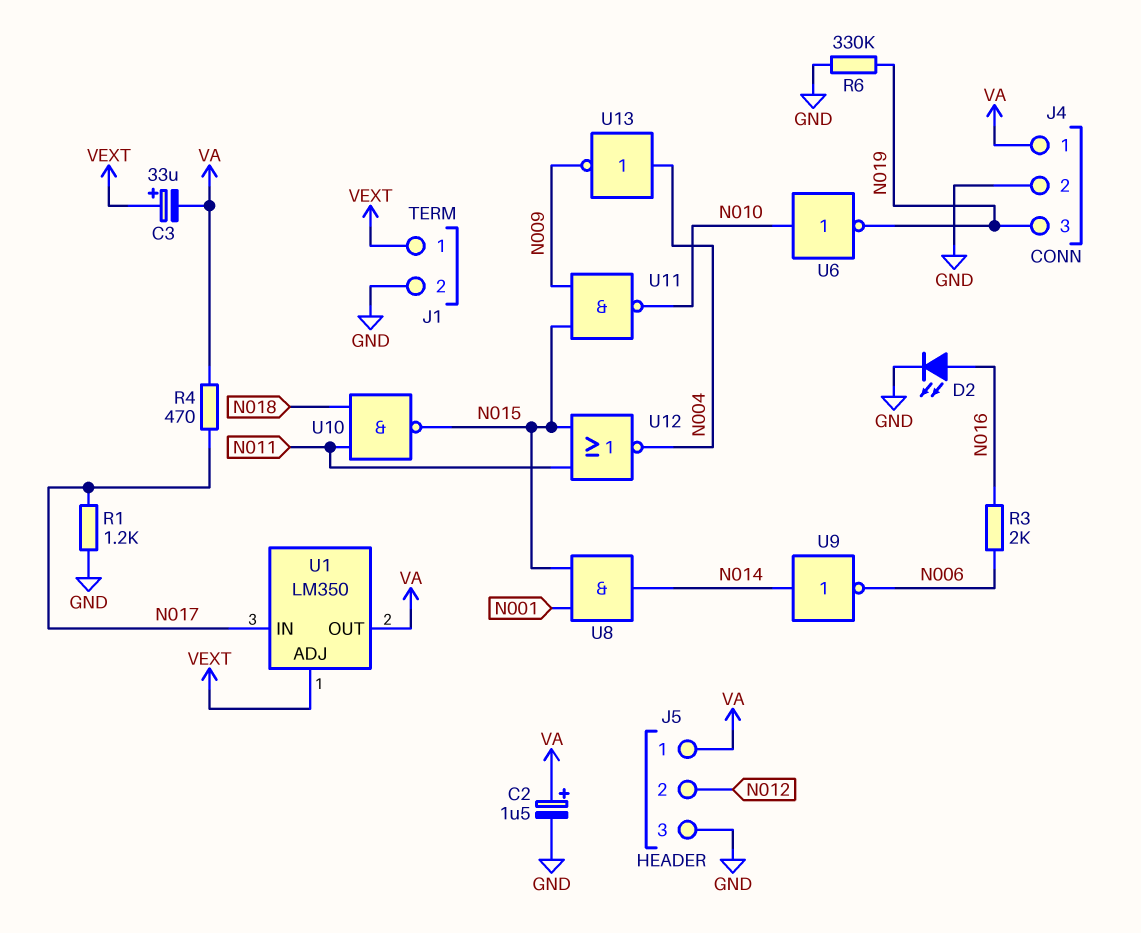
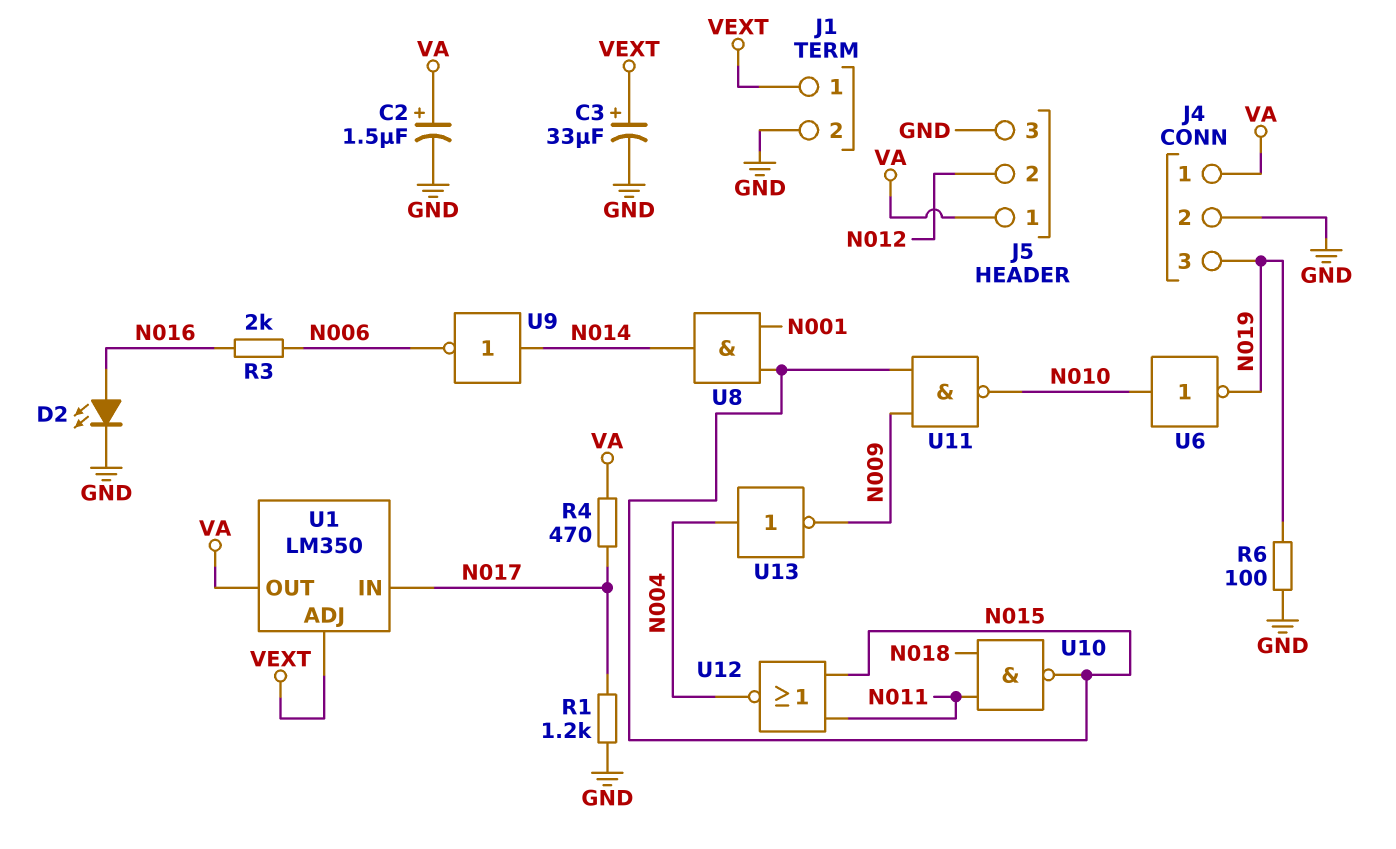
C3: 33uF (plus VEXT, minus VA) -> 33uF (plus VEXT, minus GND)
R6: 330k (GND, N019) -> 100 (GND, N019)

